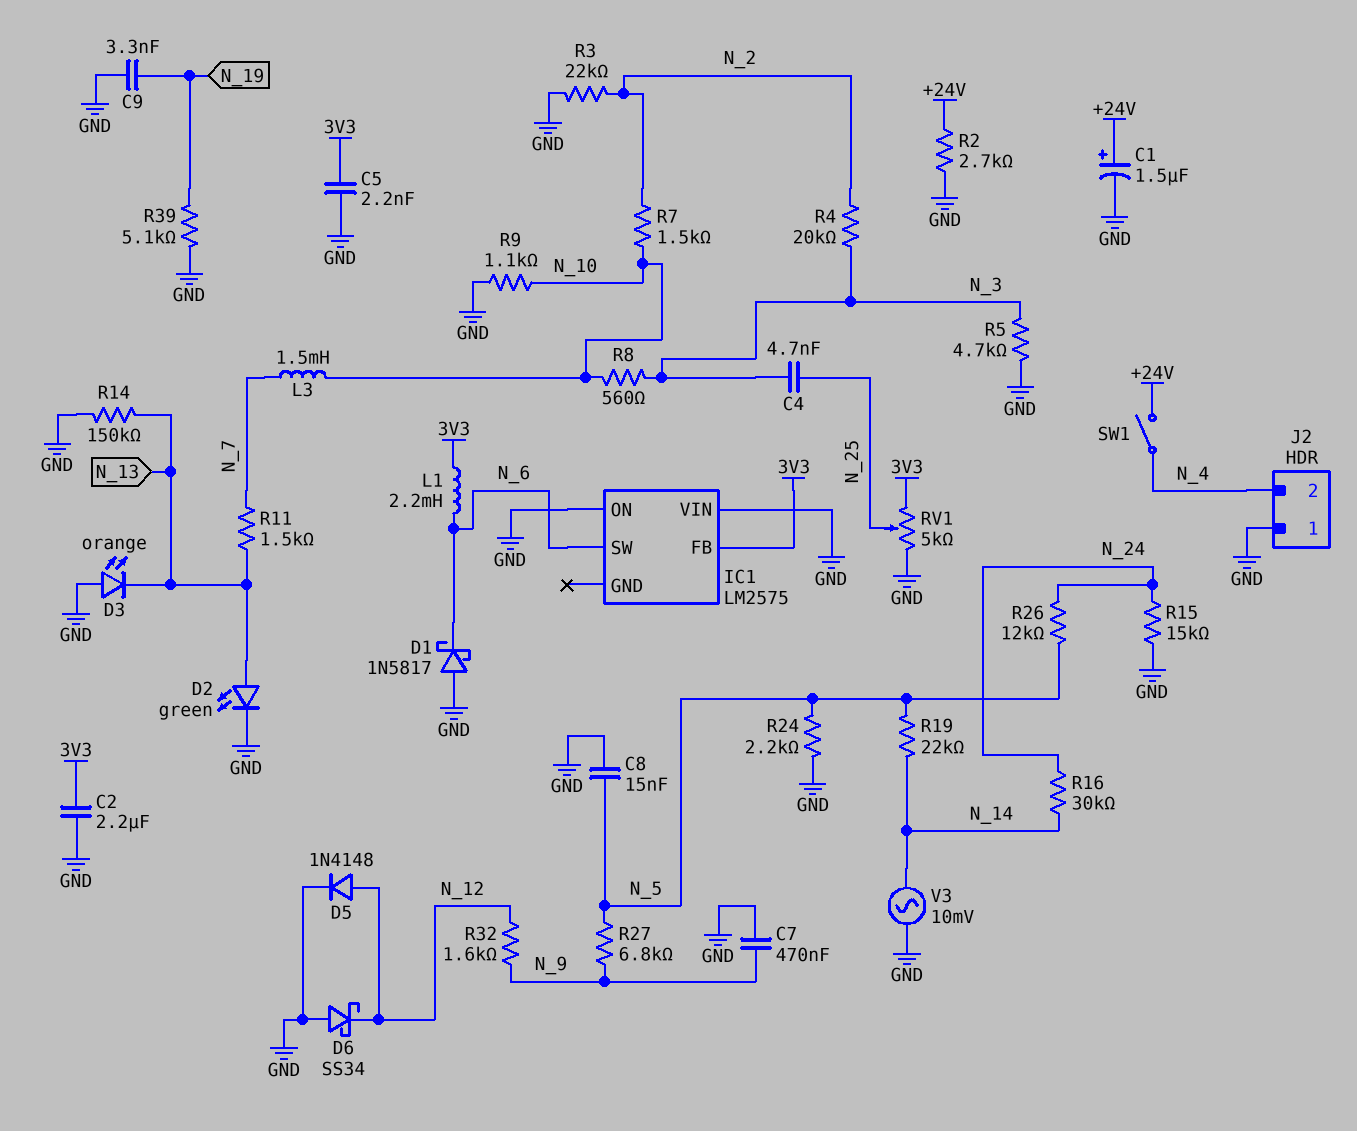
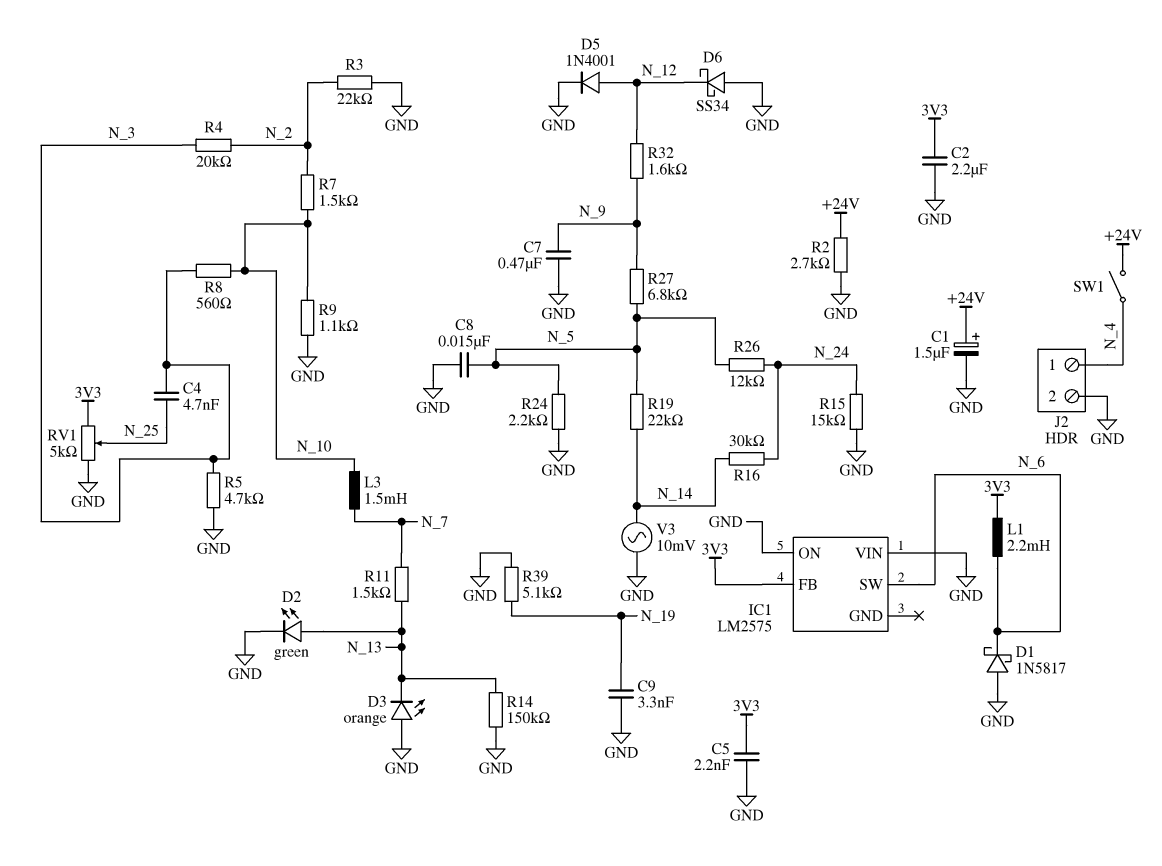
D5: diode 1N4148 (A N_12, K GND) -> diode 1N4001 (A N_12, K GND)
J2 pin 1: GND -> N_4
J2 pin 2: N_4 -> GND

